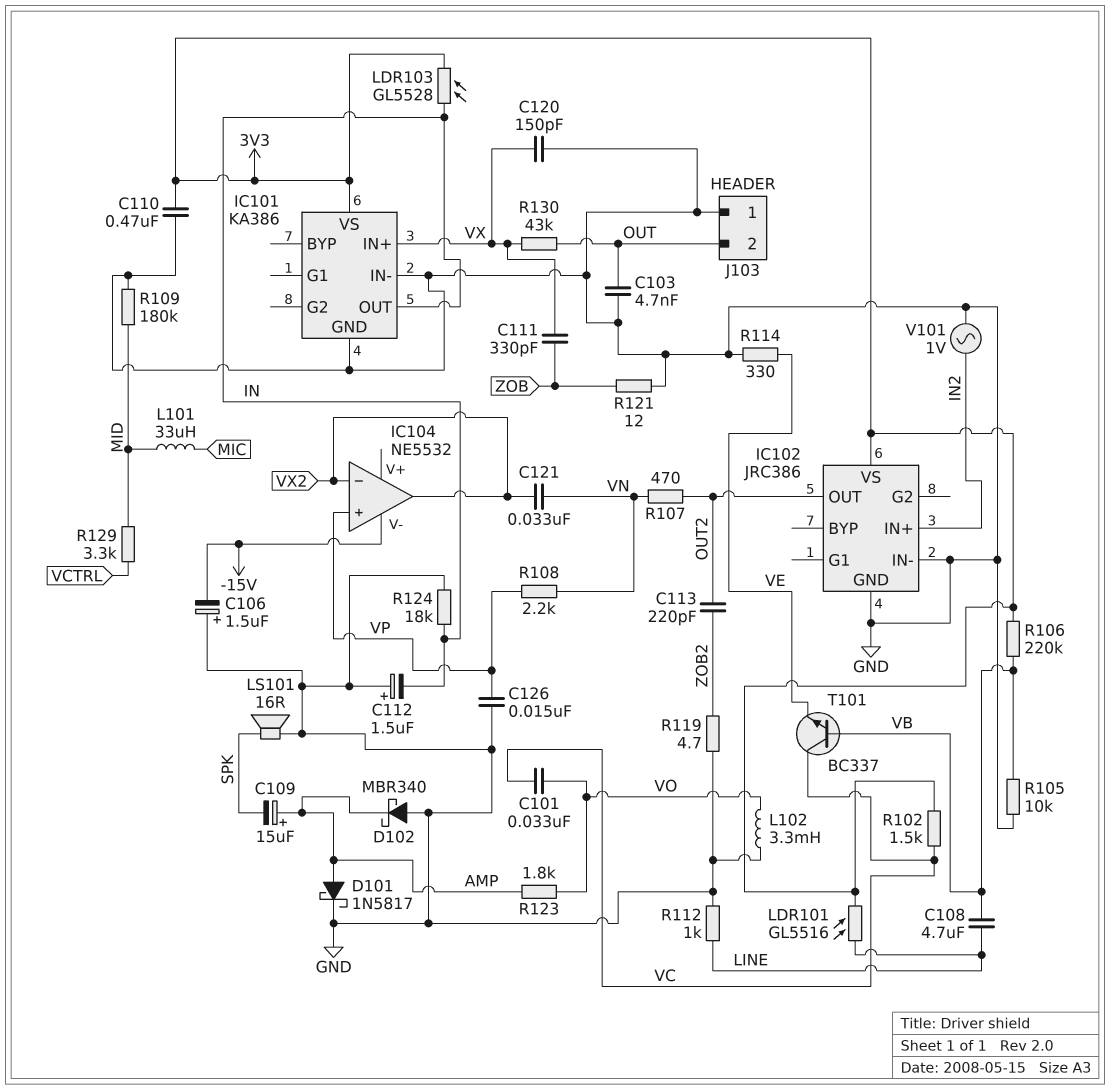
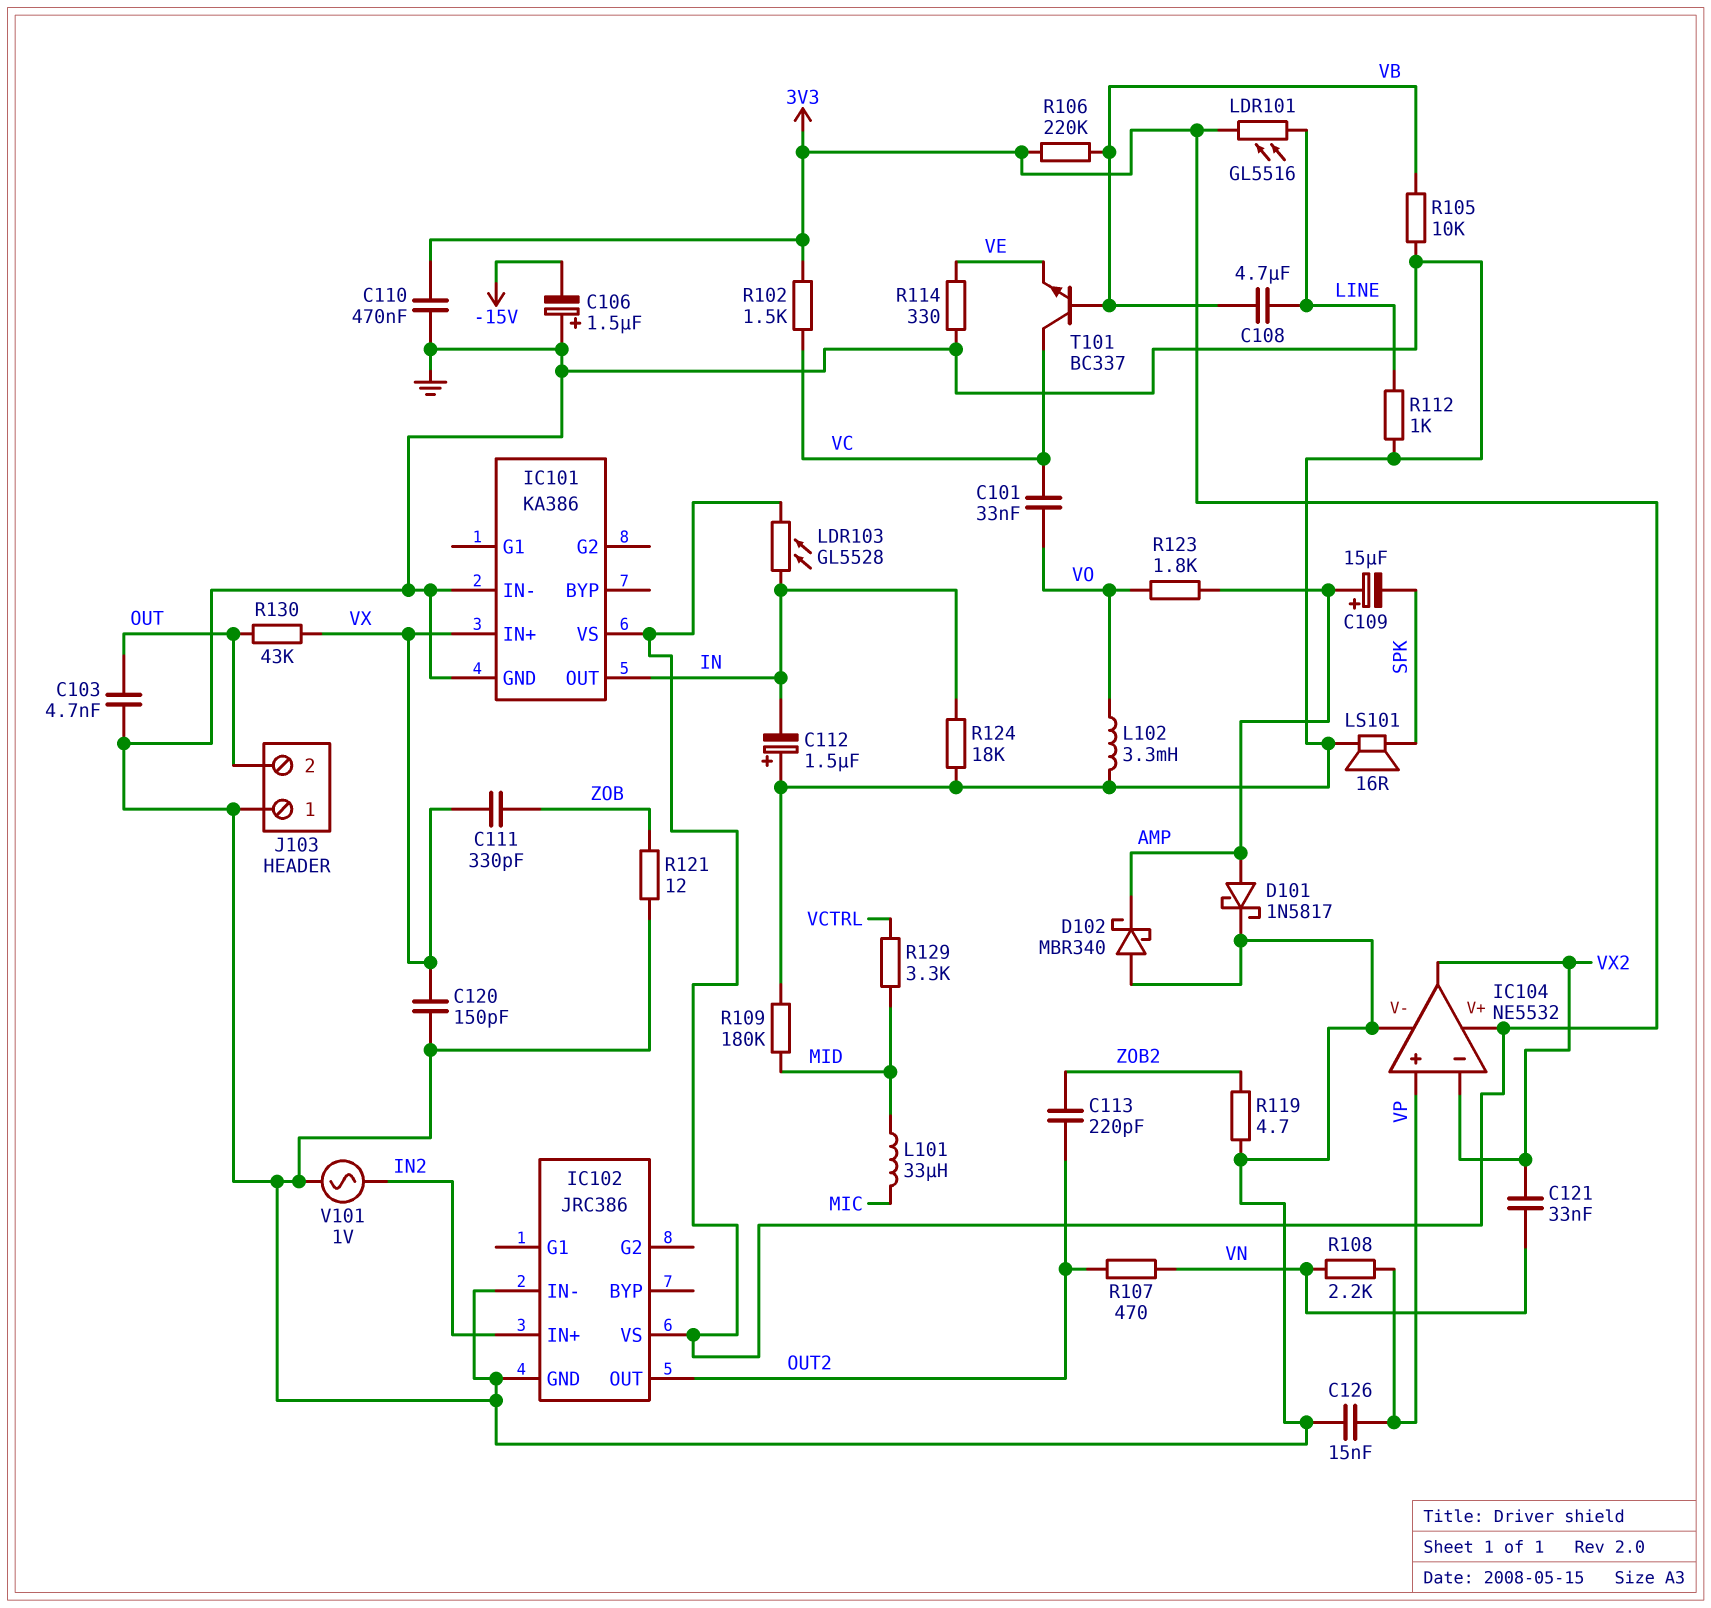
IC104 pin V+: none -> 3V3
IC104 pin V-: -15V -> GND

